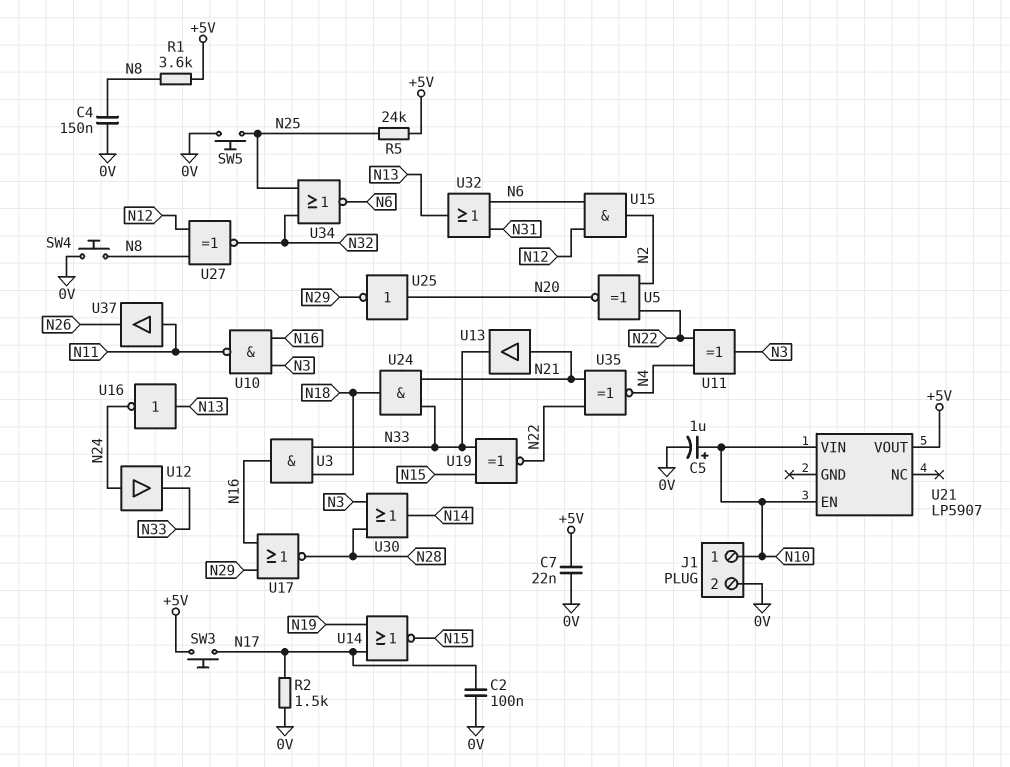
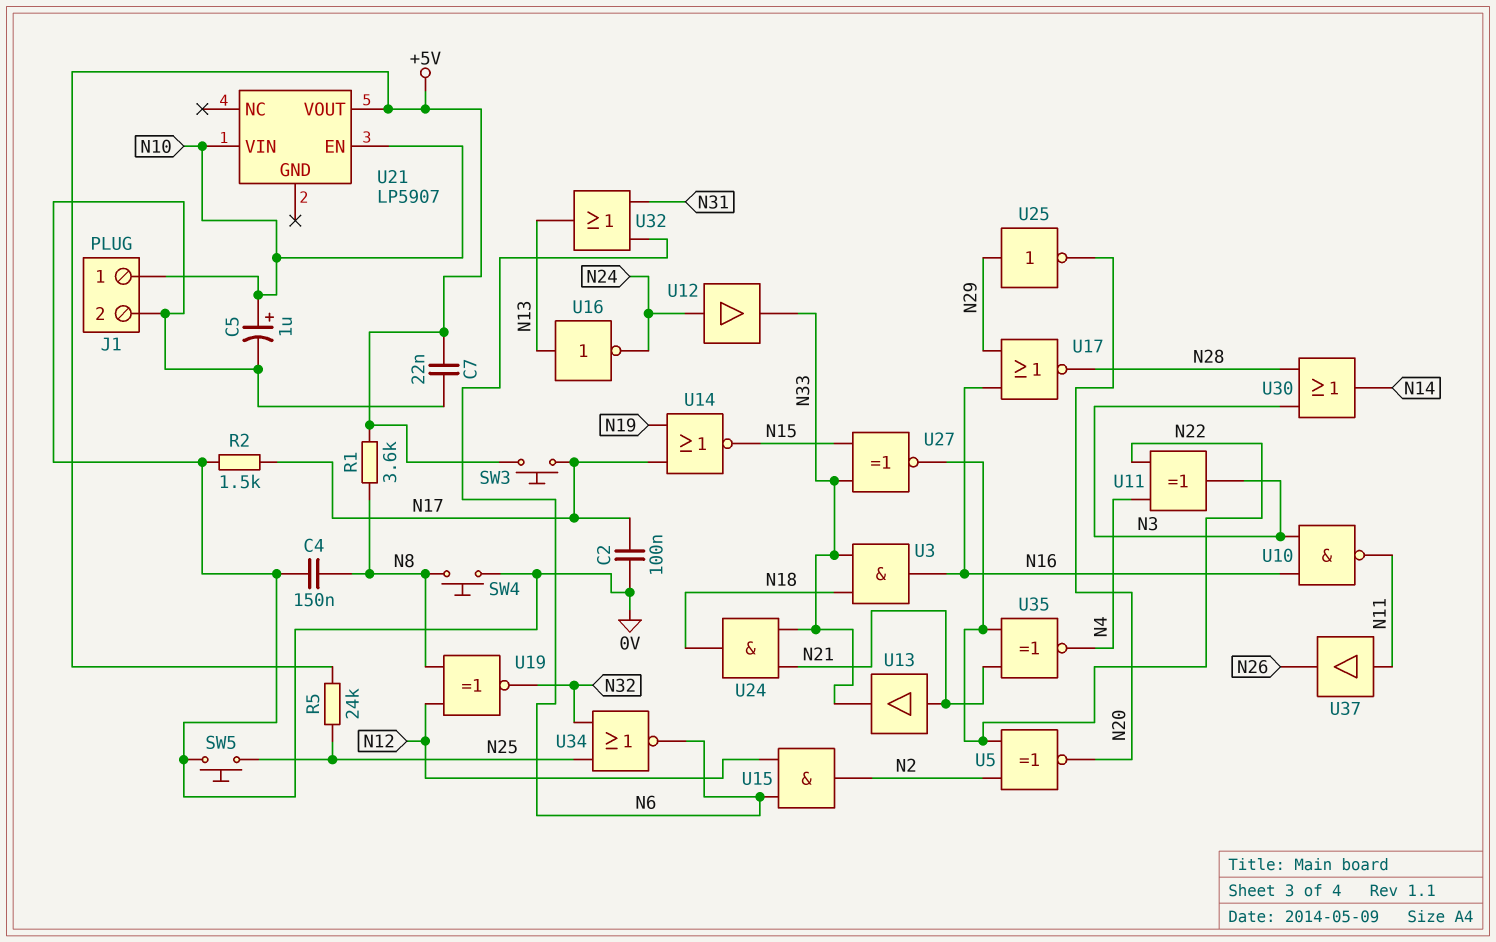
U19: XNOR (in N15, in N33, out N22) -> XNOR (in N8, in N12, out N32)
U25: NOT (in N20, out N29) -> NOT (in N29, out N20)
U27: XNOR (in N8, in N12, out N32) -> XNOR (in N15, in N33, out N22)

